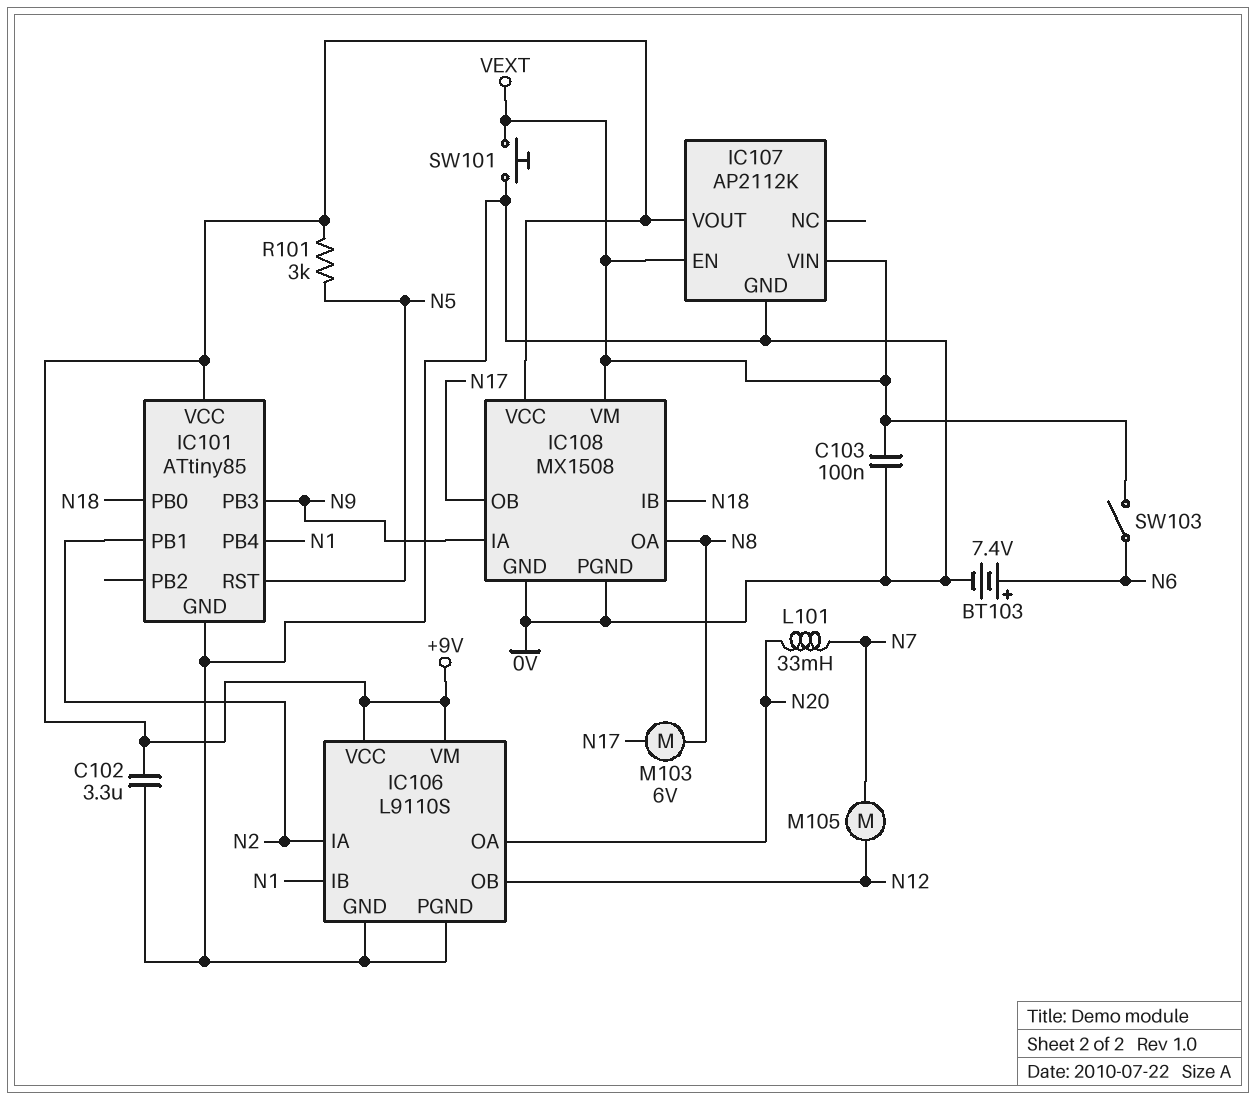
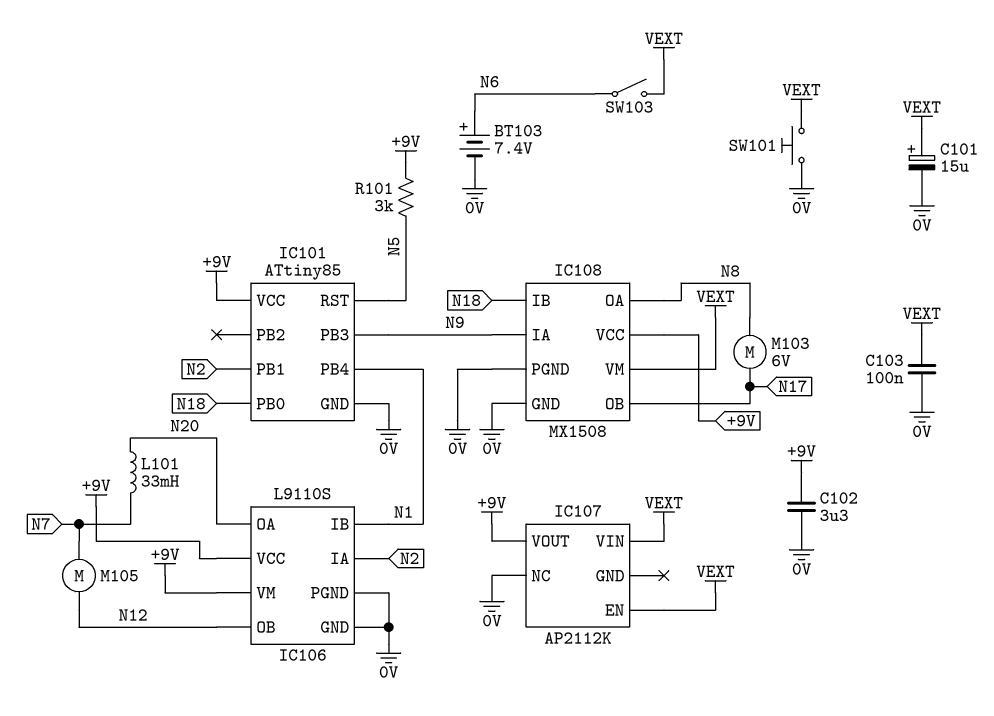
C101: none -> 15uF (plus VEXT, minus 0V)
IC107 pin GND: 0V -> none
IC107 pin NC: none -> 0V

